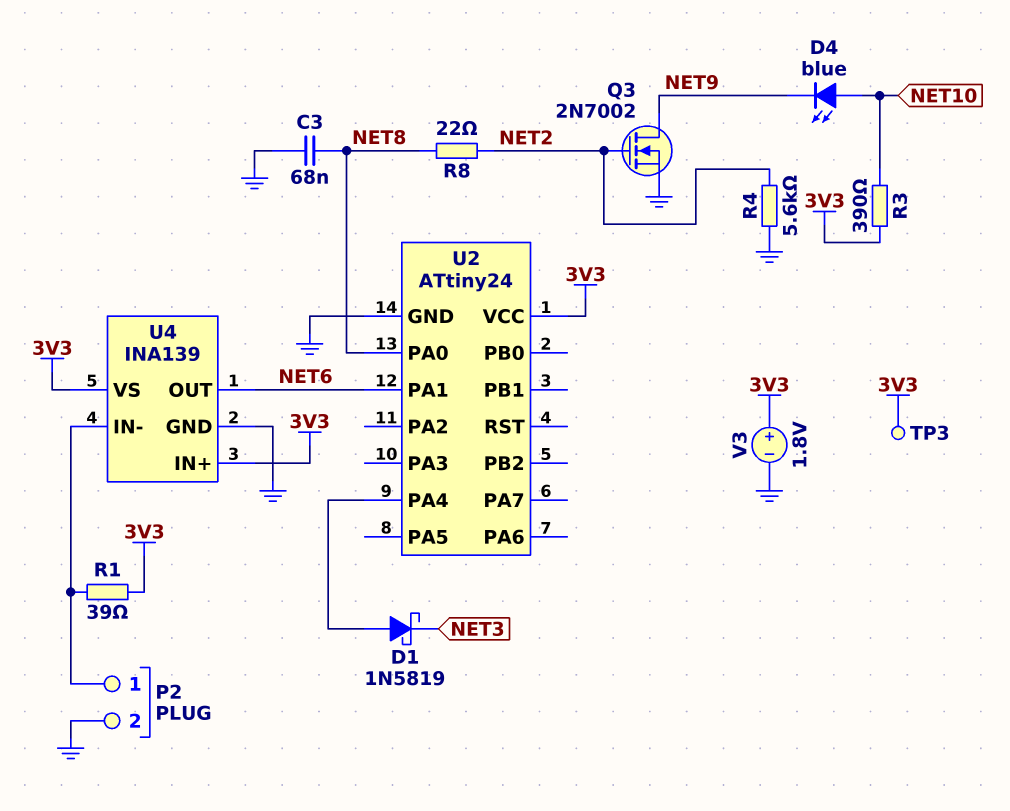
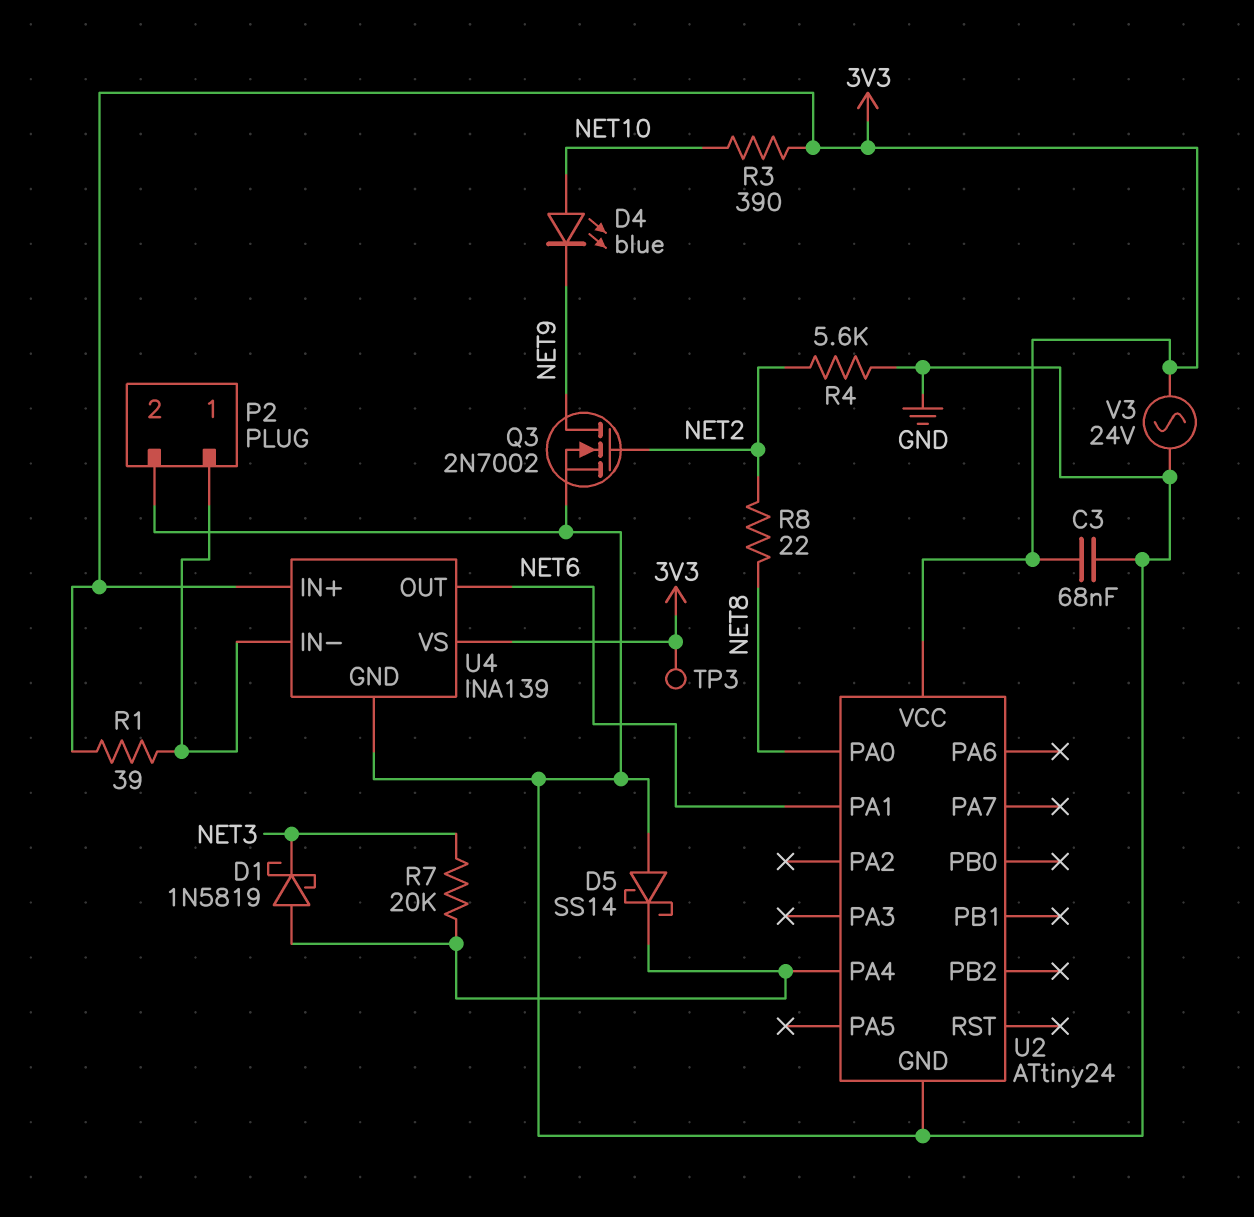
C3: 68nF (GND, NET8) -> 68nF (3V3, GND)
D5: none -> schottky SS14 (A GND, K U2/PA4)
R7: none -> 20k (NET3, U2/PA4)
V3: 1.8V (plus 3V3, minus GND) -> AC 24V (3V3, GND)

